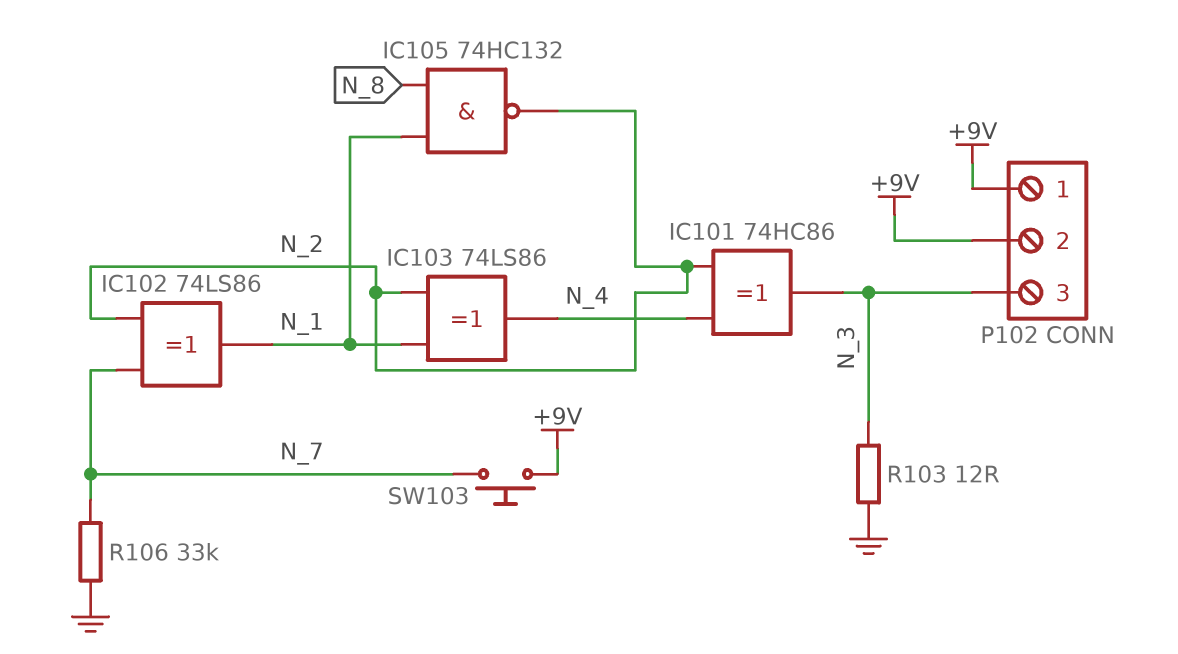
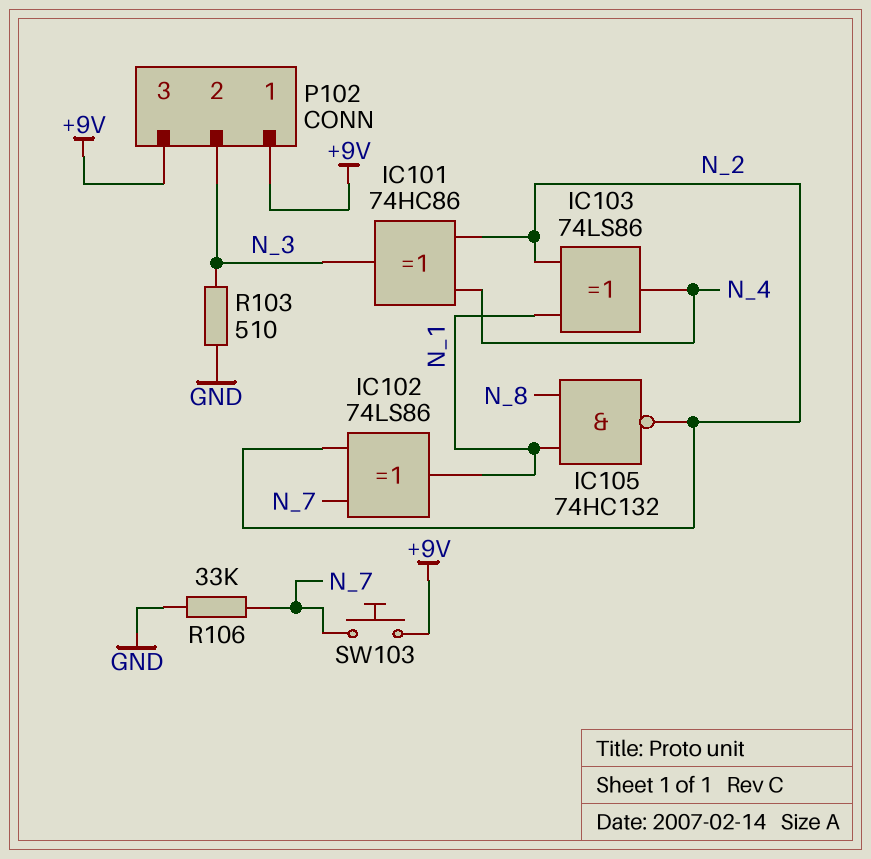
P102 pin 2: +9V -> N_3
P102 pin 3: N_3 -> +9V
R103: 12 (GND, N_3) -> 510 (GND, N_3)

